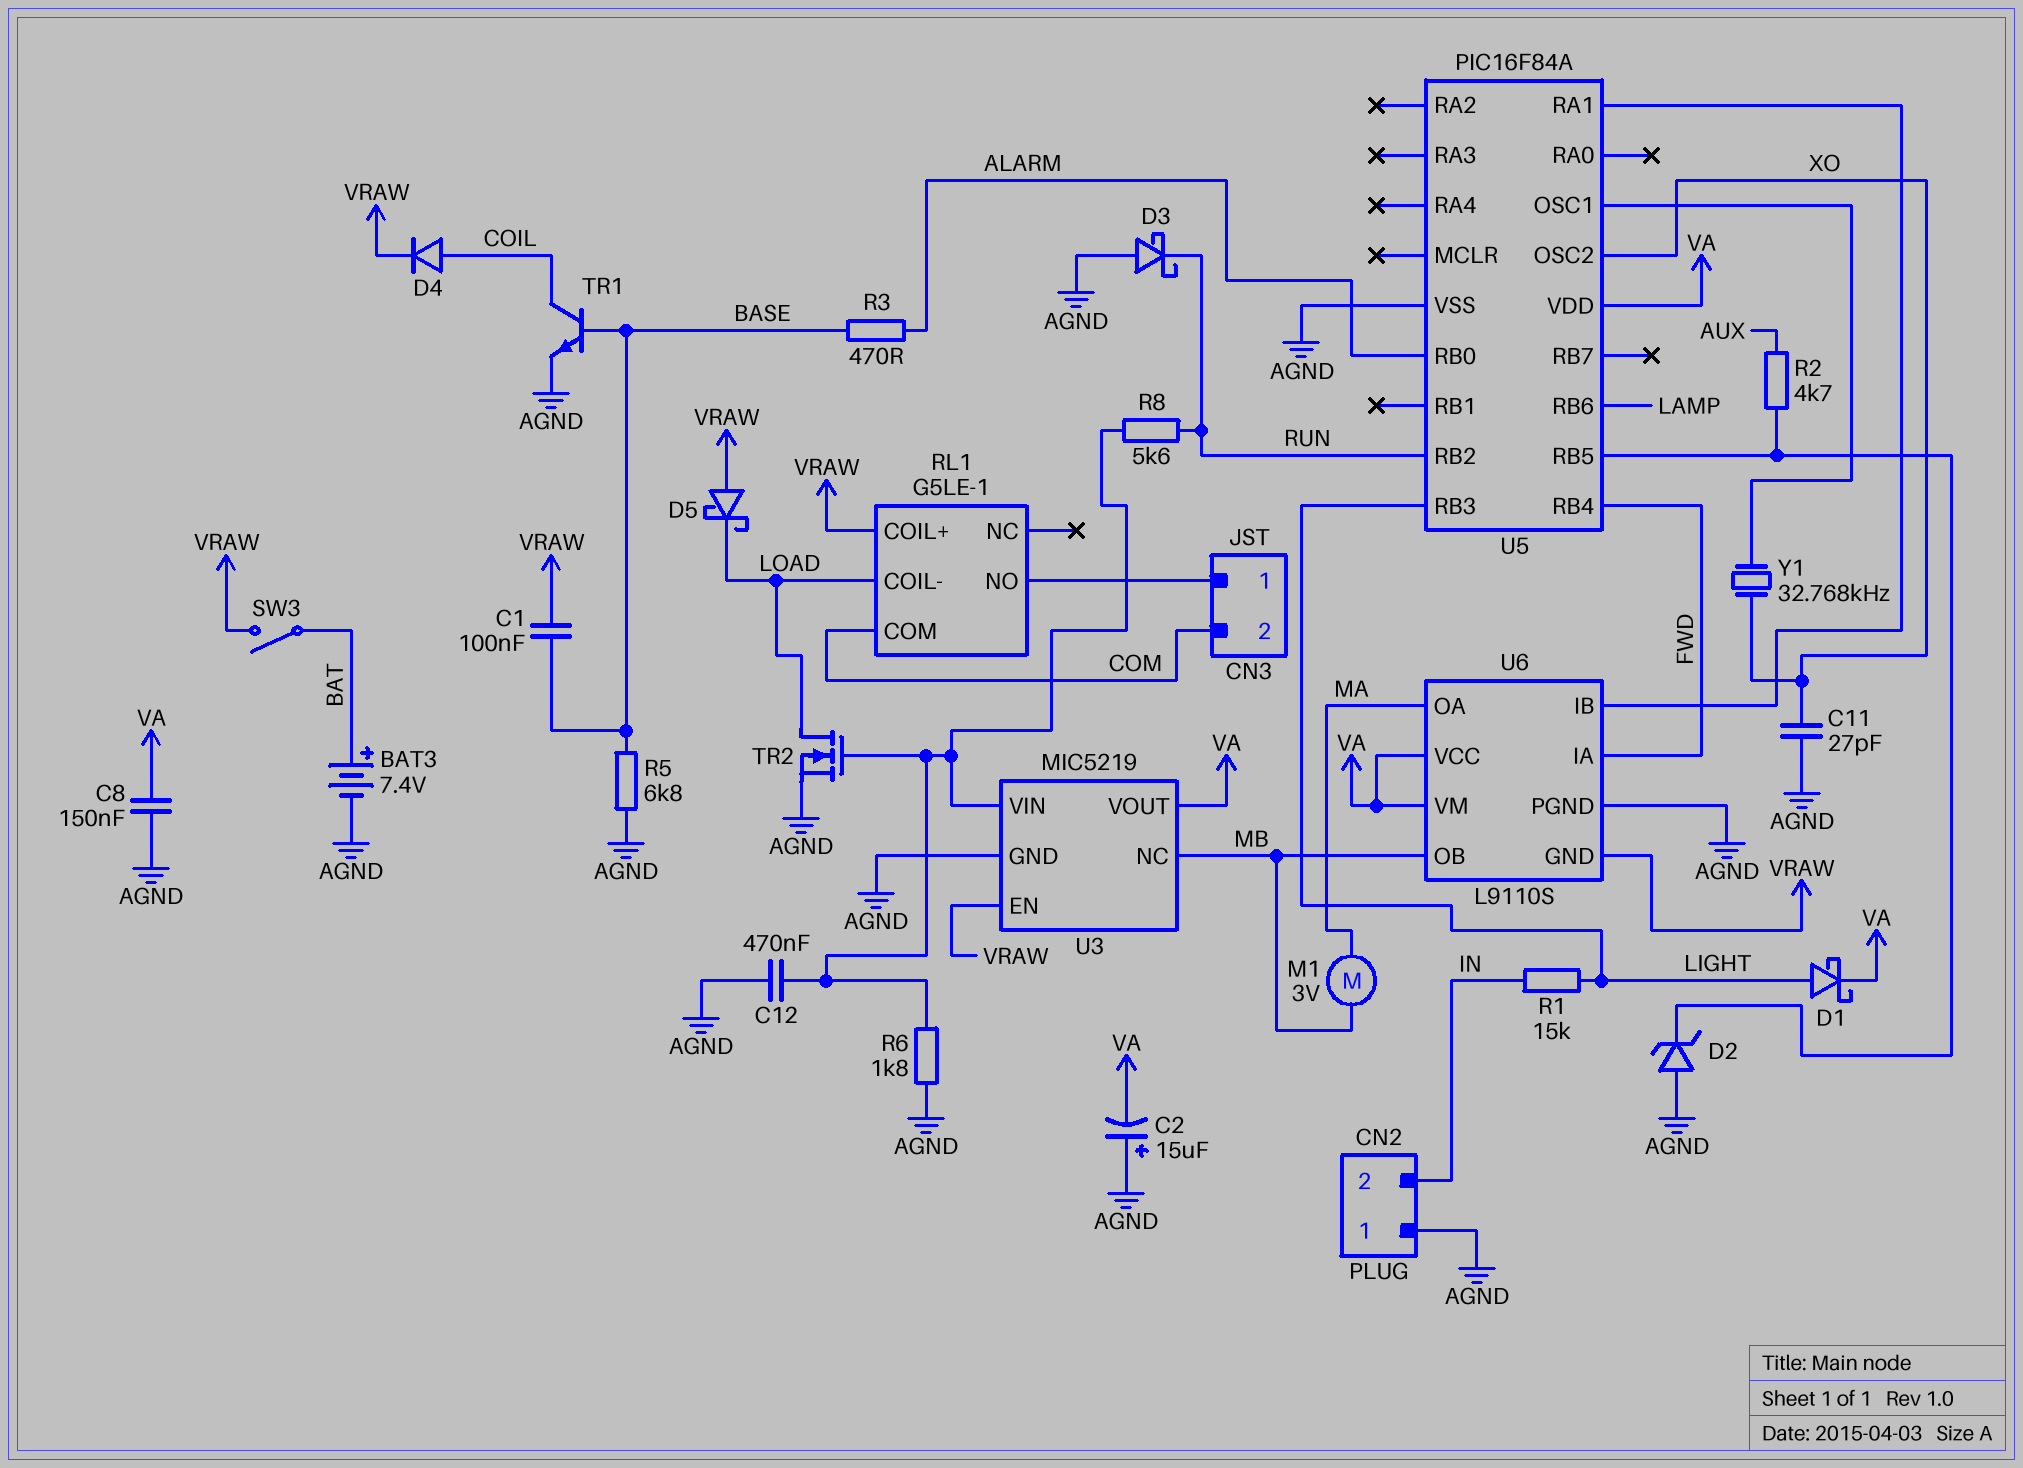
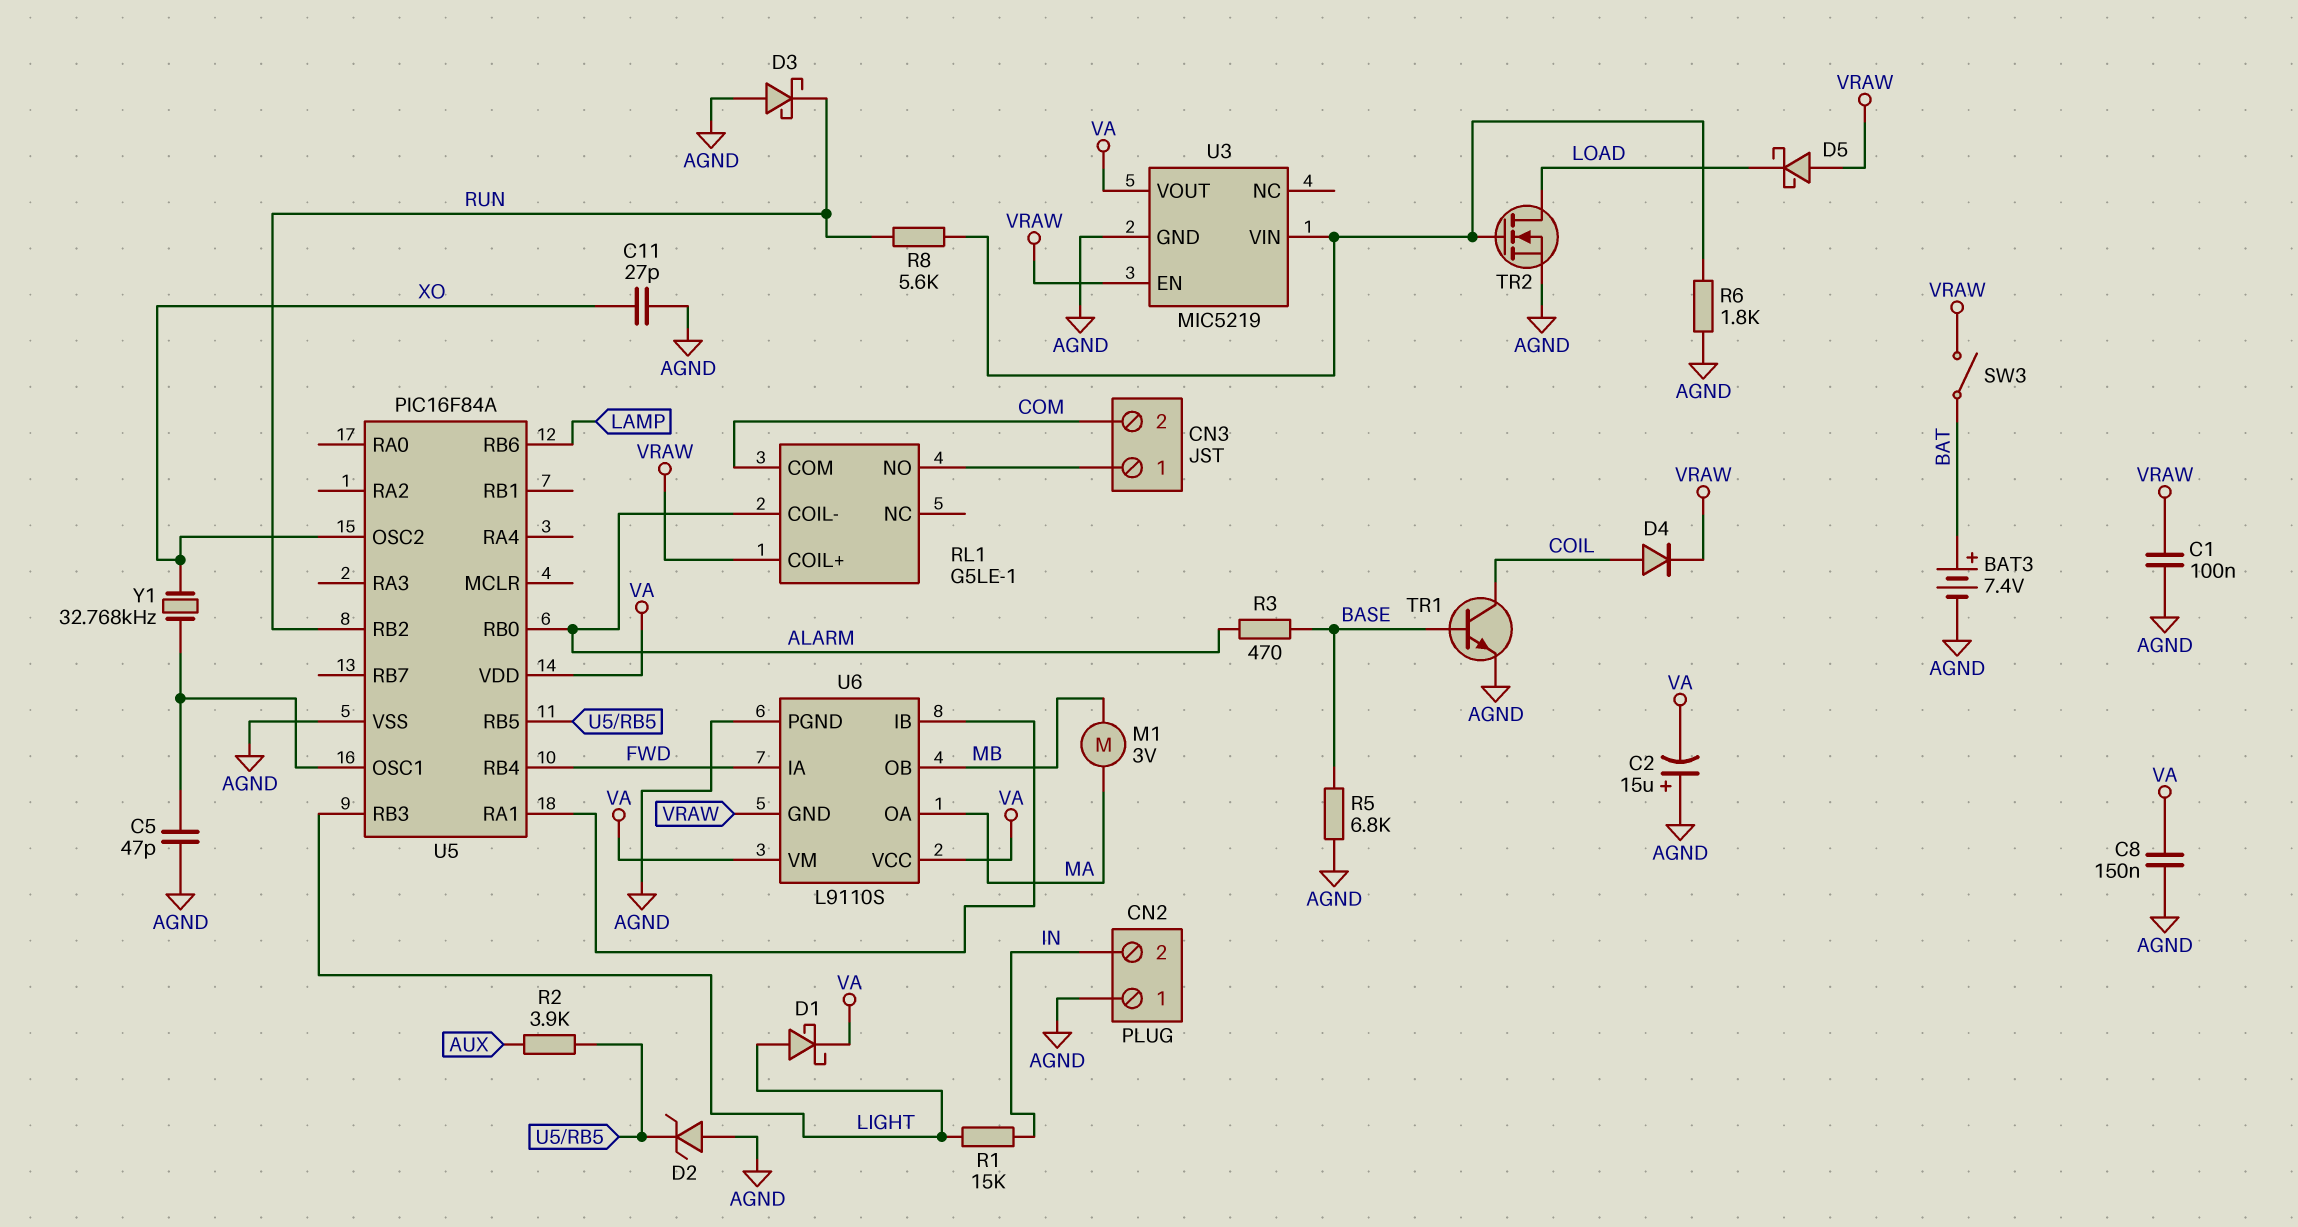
C1: 100nF (BASE, VRAW) -> 100nF (AGND, VRAW)
C5: none -> 47pF (AGND, U5/OSC1)
C12: 470nF (AGND, U3/VIN) -> none
R2: 4.7k (AUX, U5/RB5) -> 3.9k (AUX, U5/RB5)
RL1 pin COIL-: LOAD -> ALARM
U3 pin NC: MB -> none

